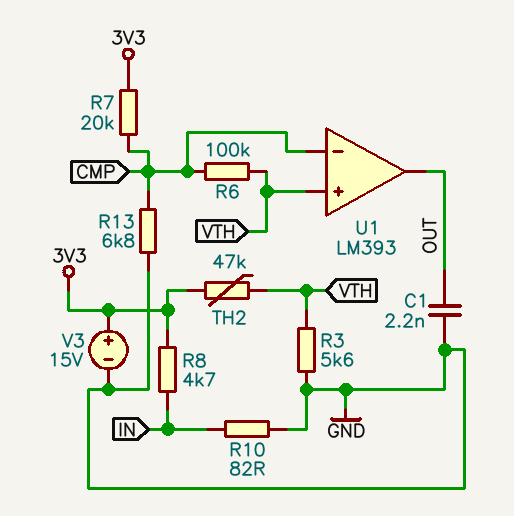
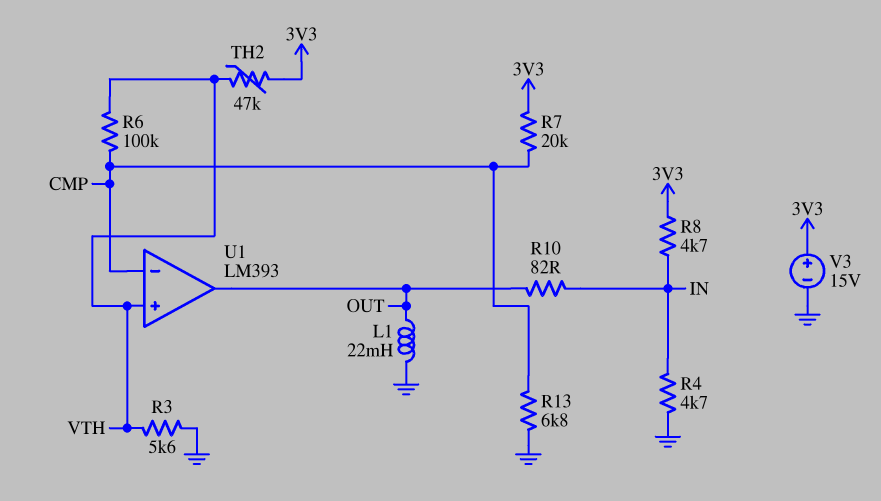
C1: 2.2nF (GND, OUT) -> none
L1: none -> 22mH (GND, OUT)
R4: none -> 4.7k (GND, IN)
R10: 82 (GND, IN) -> 82 (IN, OUT)

